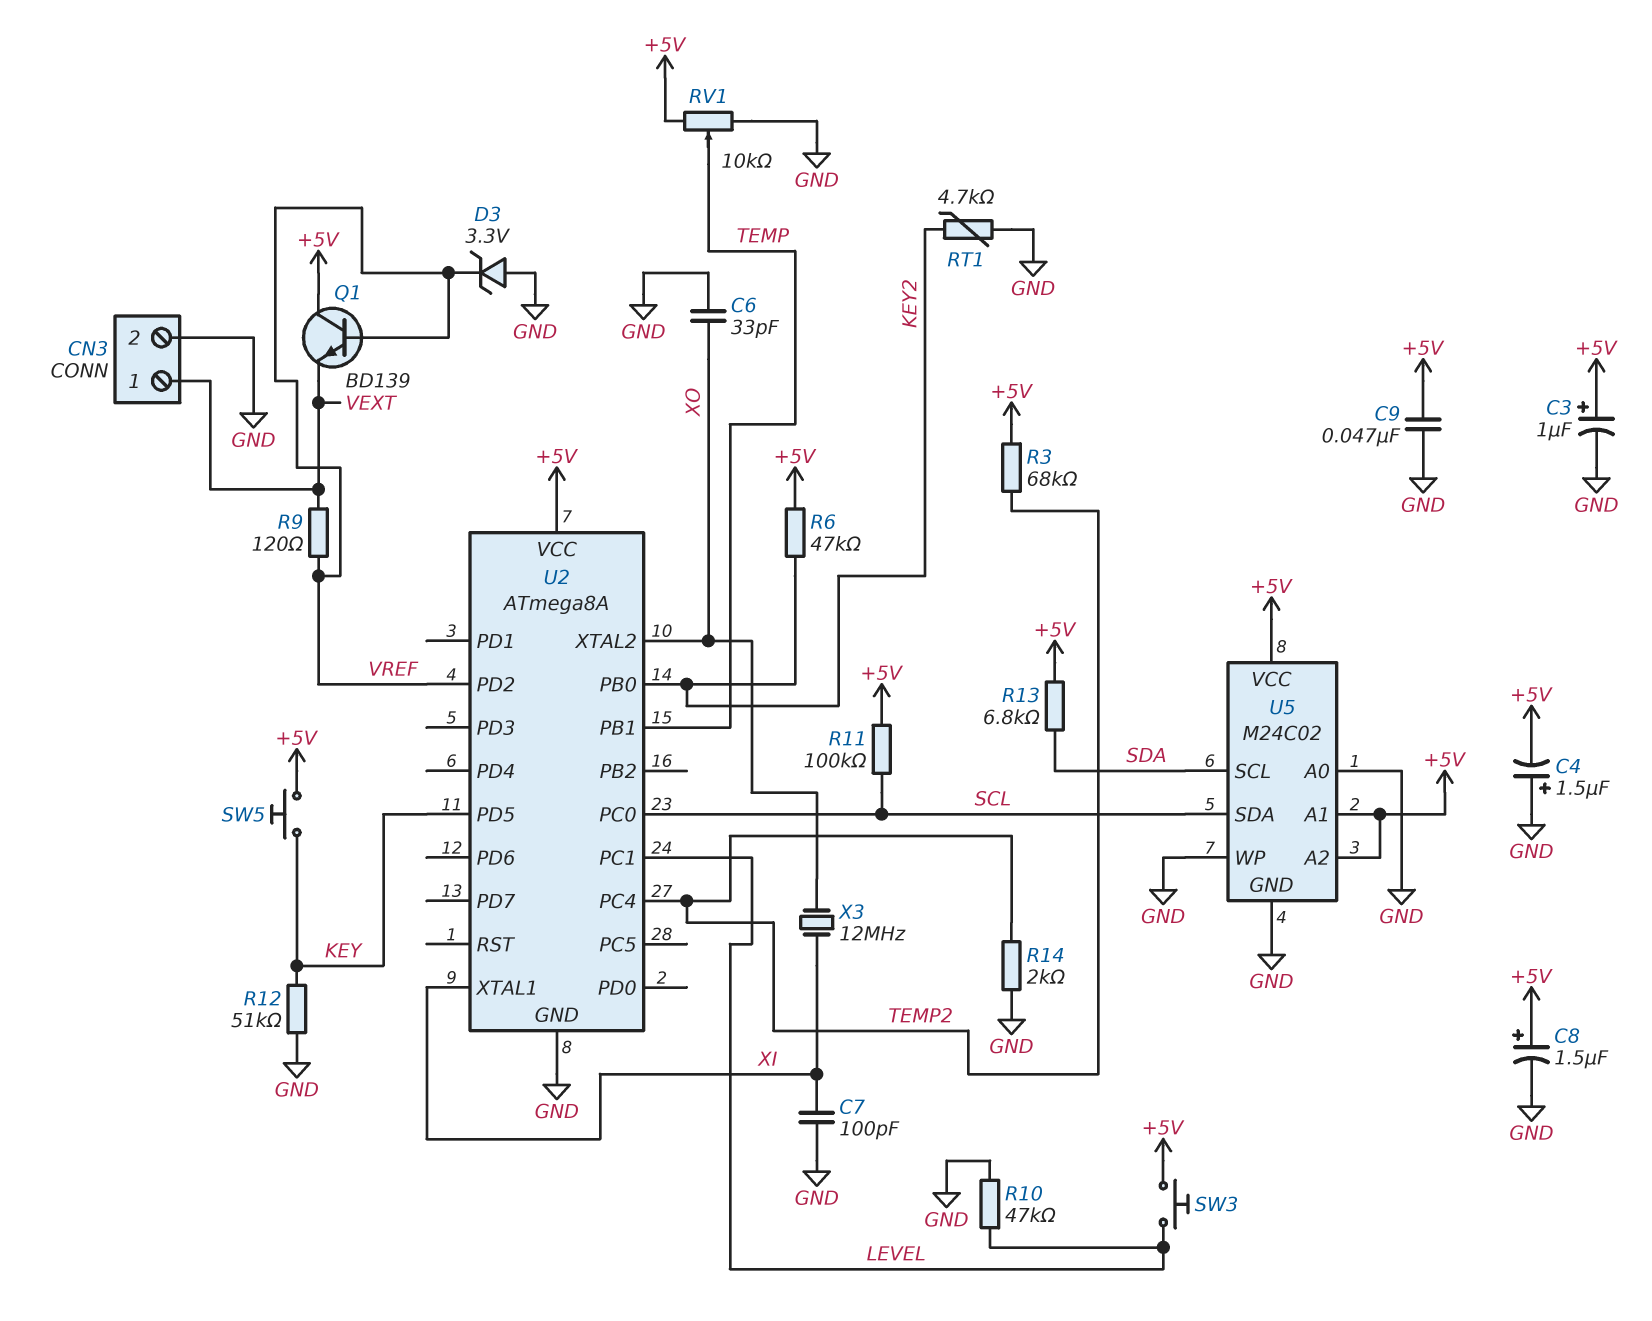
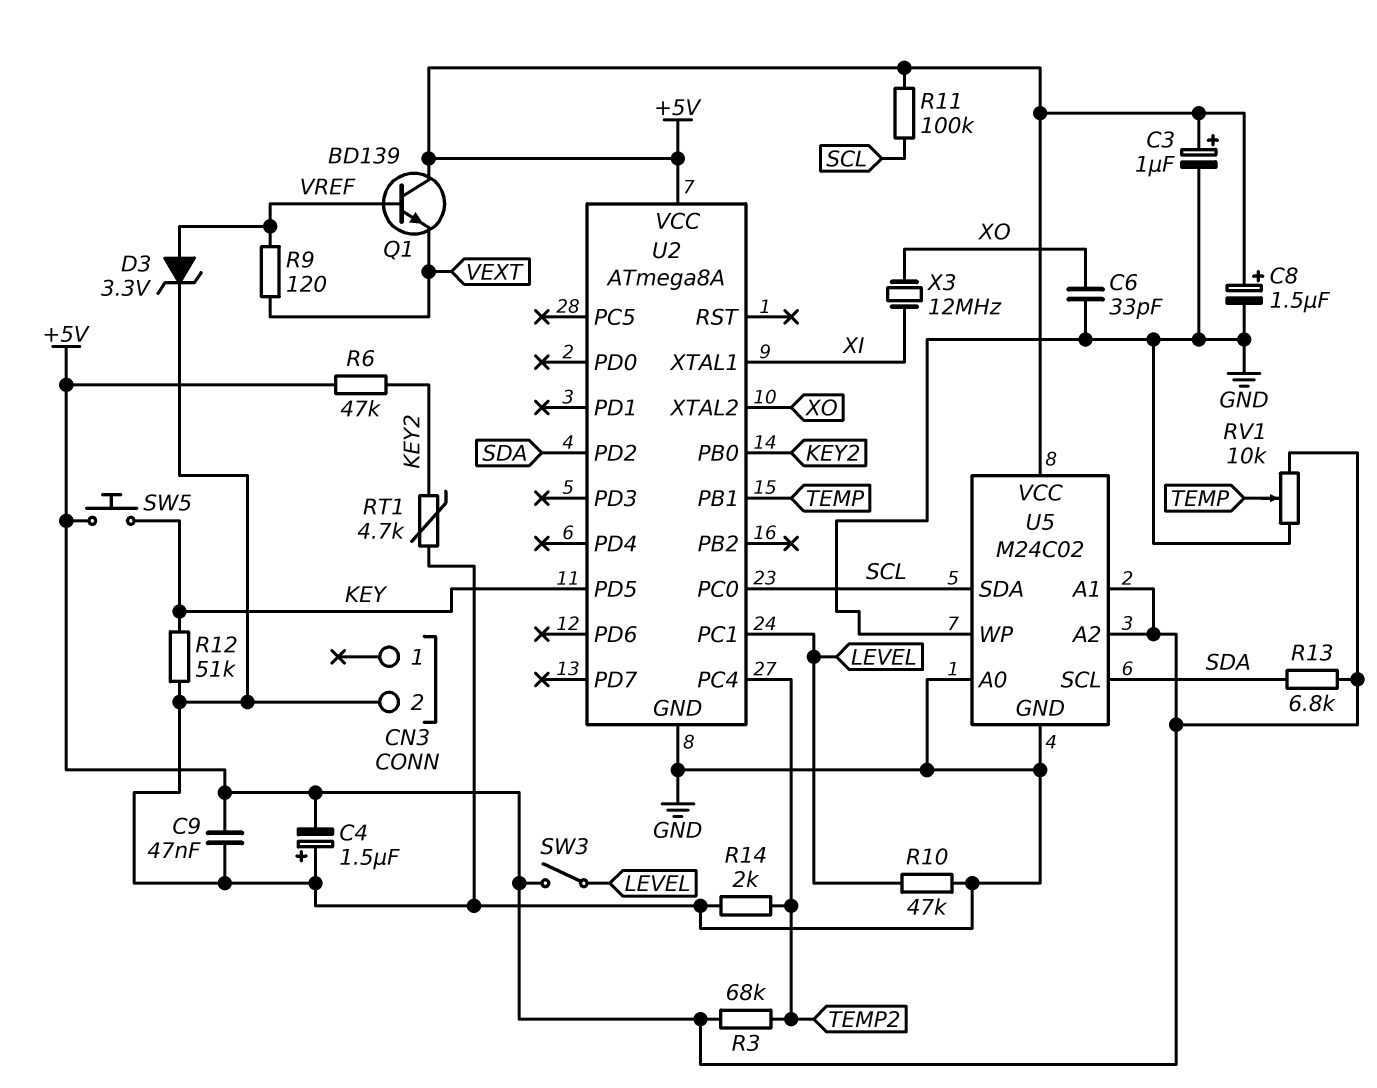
C7: 100pF (GND, XI) -> none
CN3 pin 1: VEXT -> none
D3: zener 3.3V (A GND, K VREF) -> zener 3.3V (A VREF, K GND)
SW3: button (+5V, LEVEL) -> switch (+5V, LEVEL)
U2 pin PD2: VREF -> SDA

